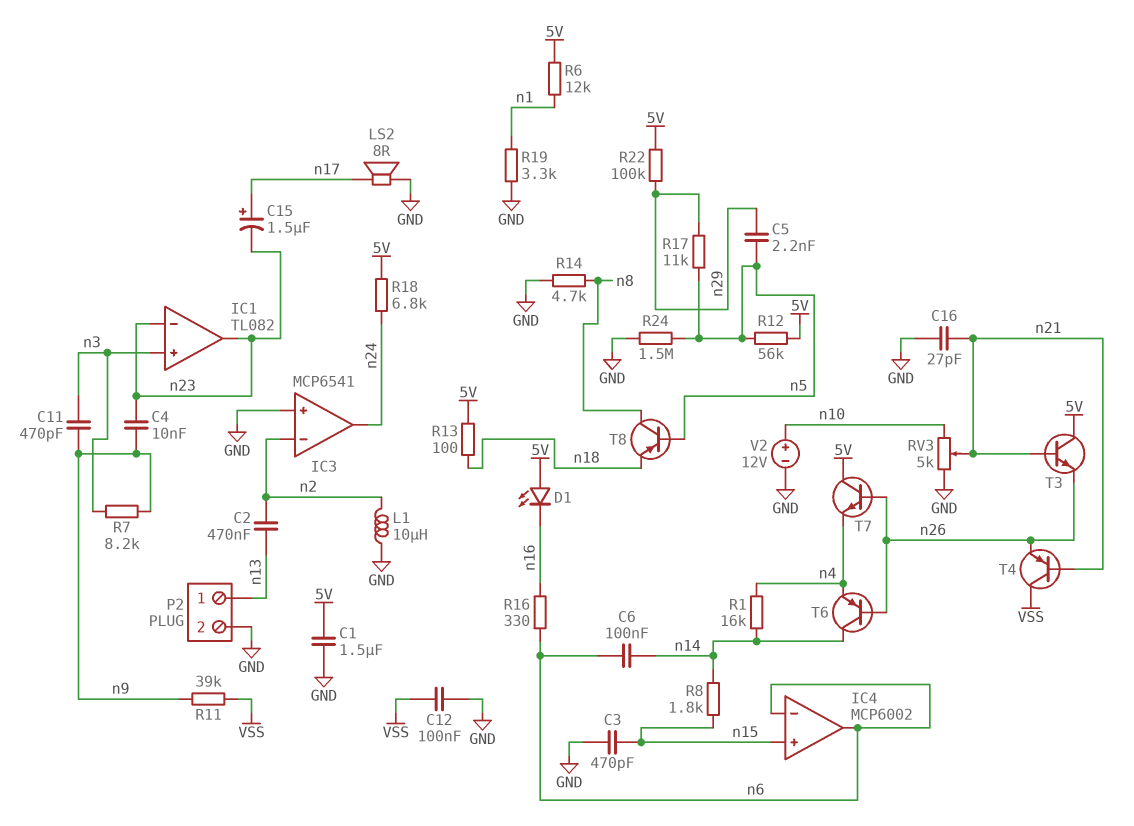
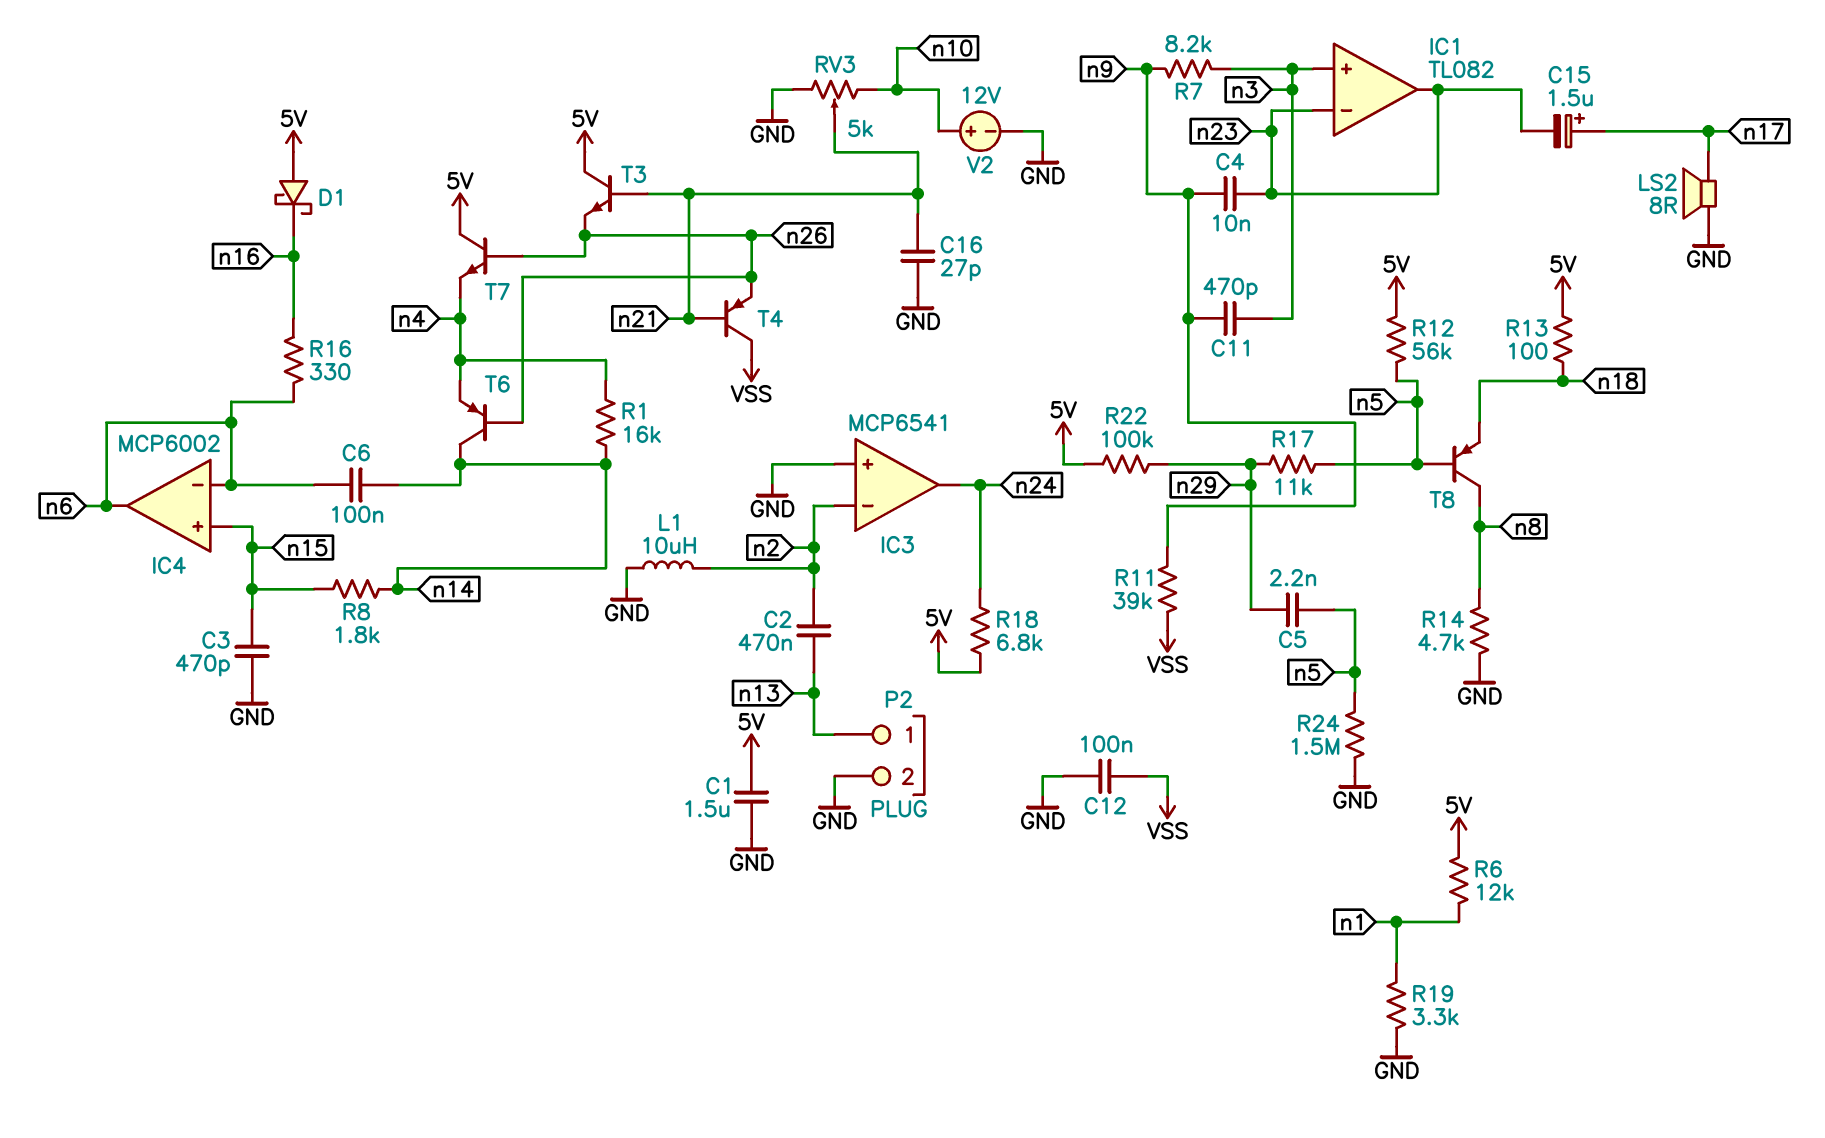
D1: LED (A 5V, K n16) -> schottky (A 5V, K n16)

